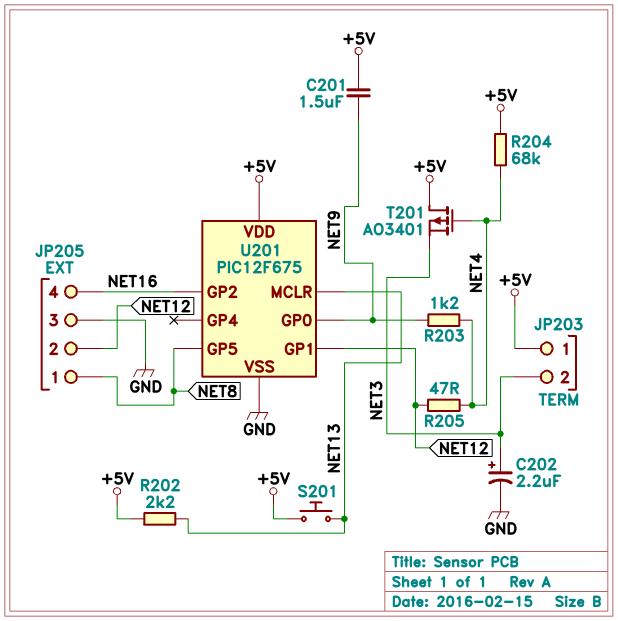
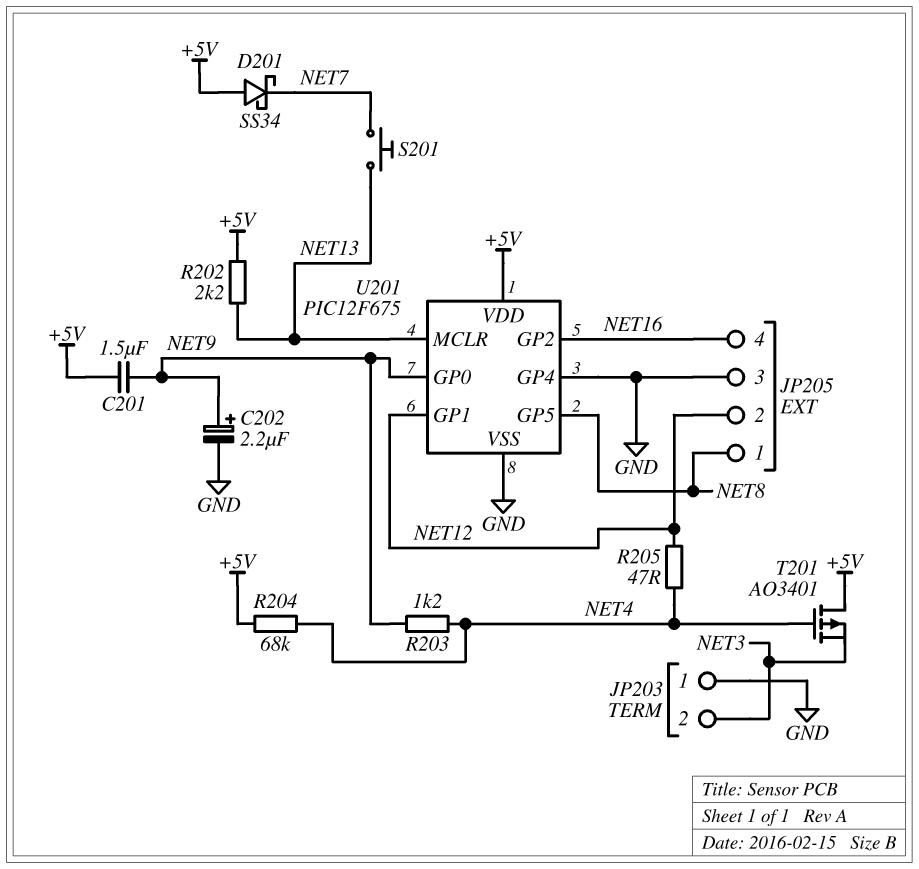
C202: 2.2uF (plus NET3, minus GND) -> 2.2uF (plus NET9, minus GND)
D201: none -> schottky SS34 (A +5V, K NET7)
JP203 pin 1: +5V -> GND
S201: button (+5V, NET13) -> button (NET7, NET13)
U201 pin GP4: none -> GND

